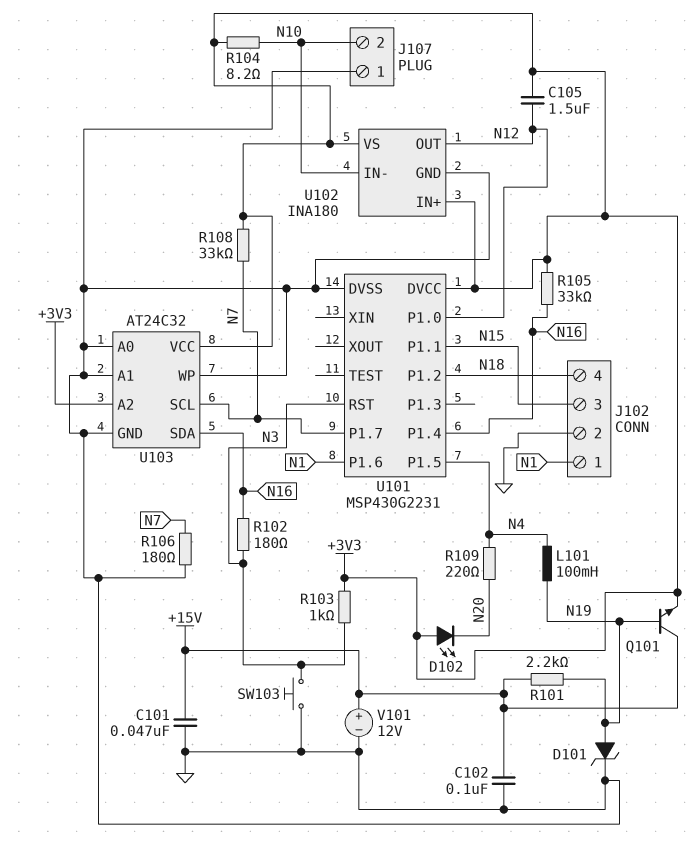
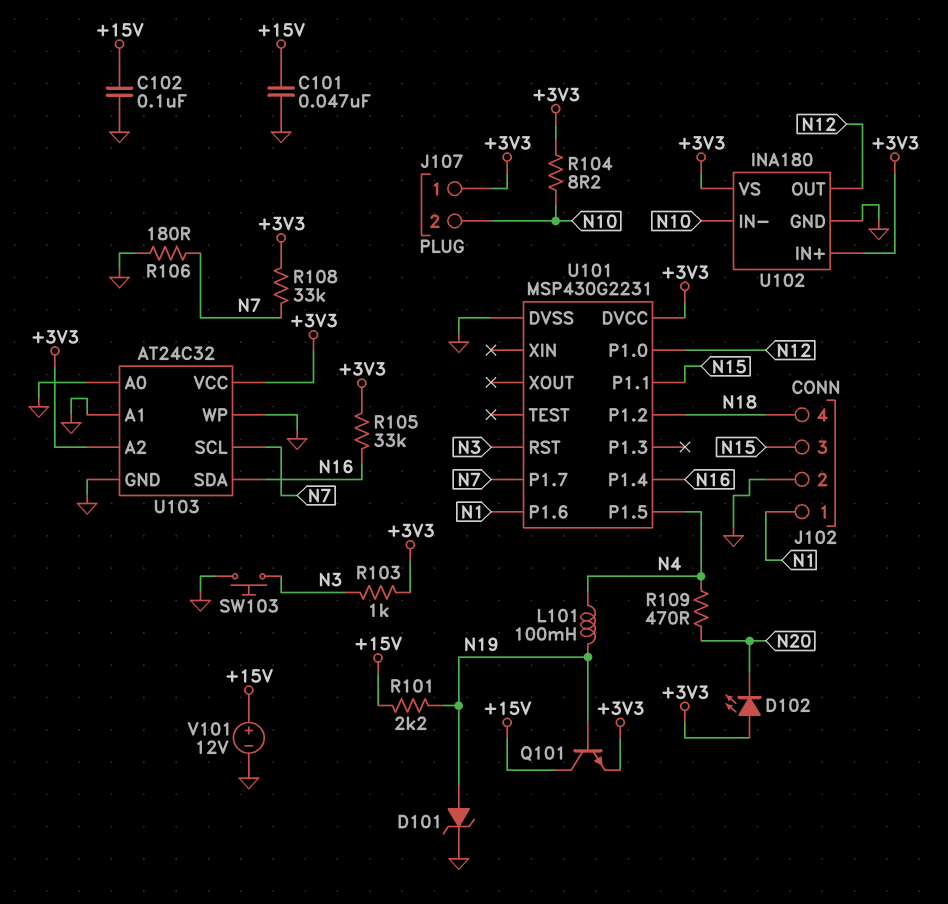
C105: 1.5uF (+3V3, N12) -> none
J107 pin 1: GND -> +3V3
R102: 180 (N3, N16) -> none
R109: 220 (N4, N20) -> 470 (N4, N20)

